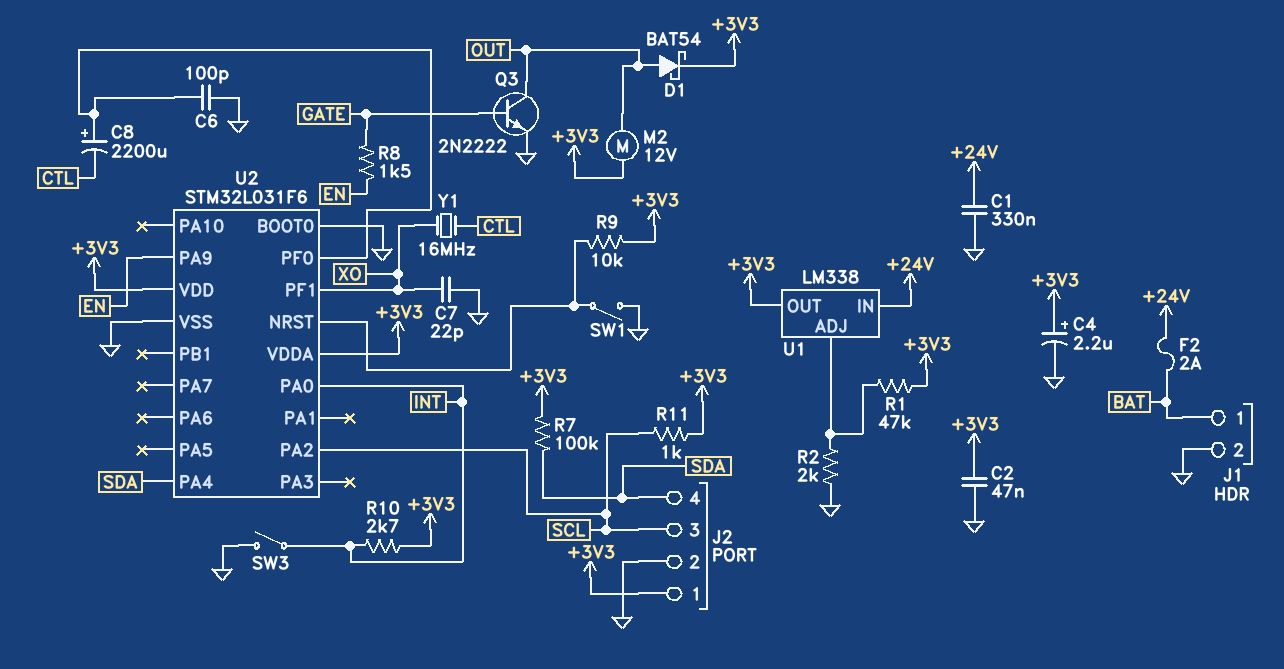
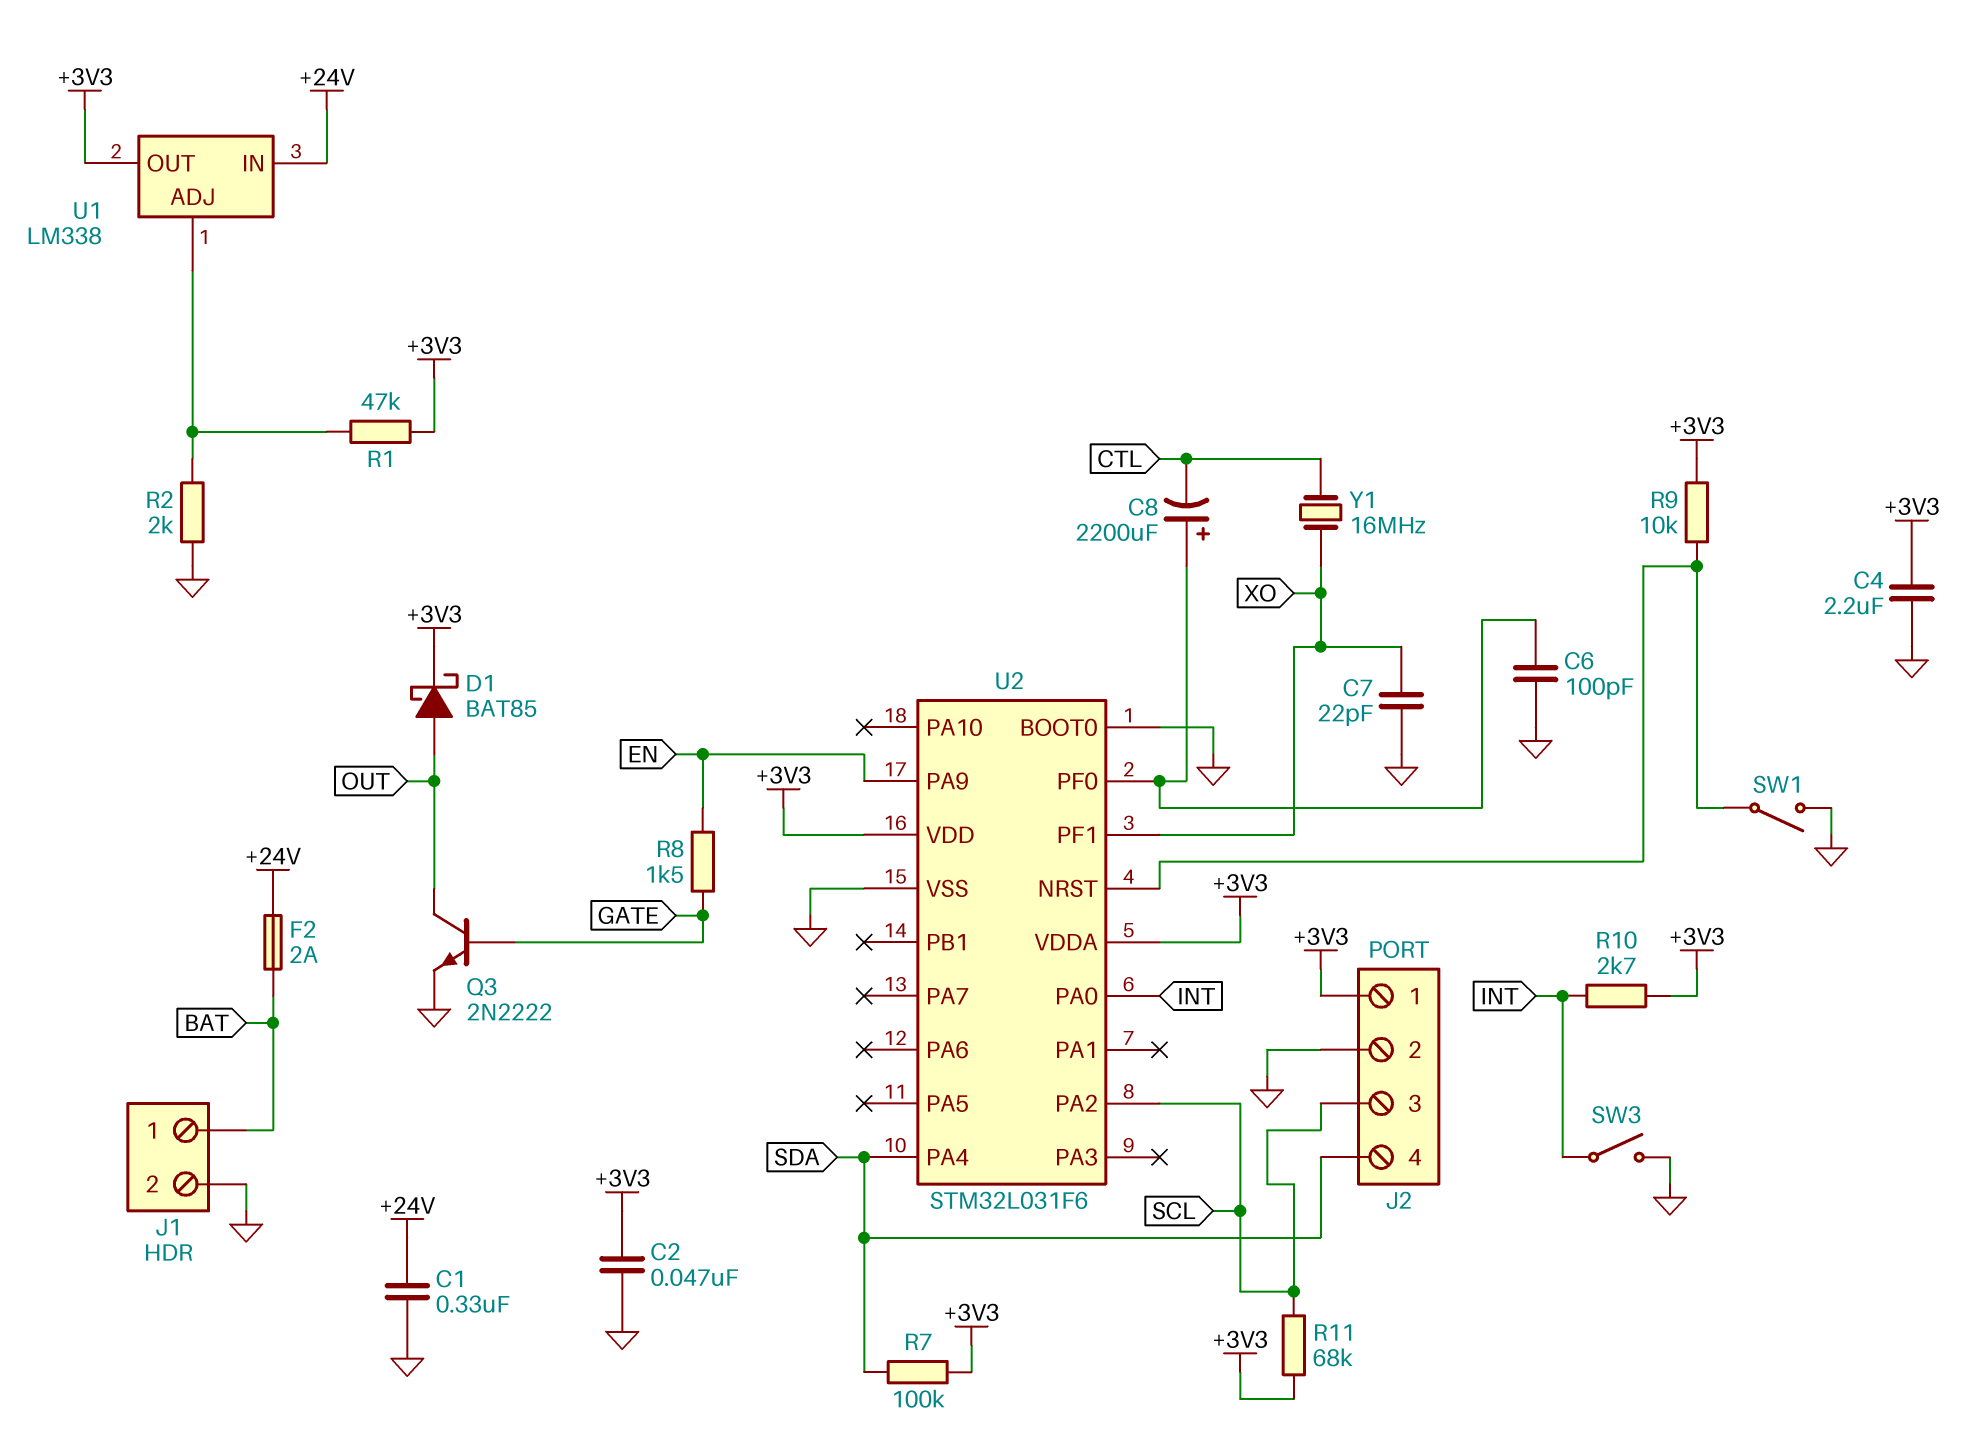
C4: 2.2uF (plus +3V3, minus GND) -> 2.2uF (+3V3, GND)
D1: schottky BAT54 (A OUT, K +3V3) -> schottky BAT85 (A OUT, K +3V3)
M2: motor 12V (+3V3, OUT) -> none
R11: 1k (+3V3, SCL) -> 68k (+3V3, SCL)

